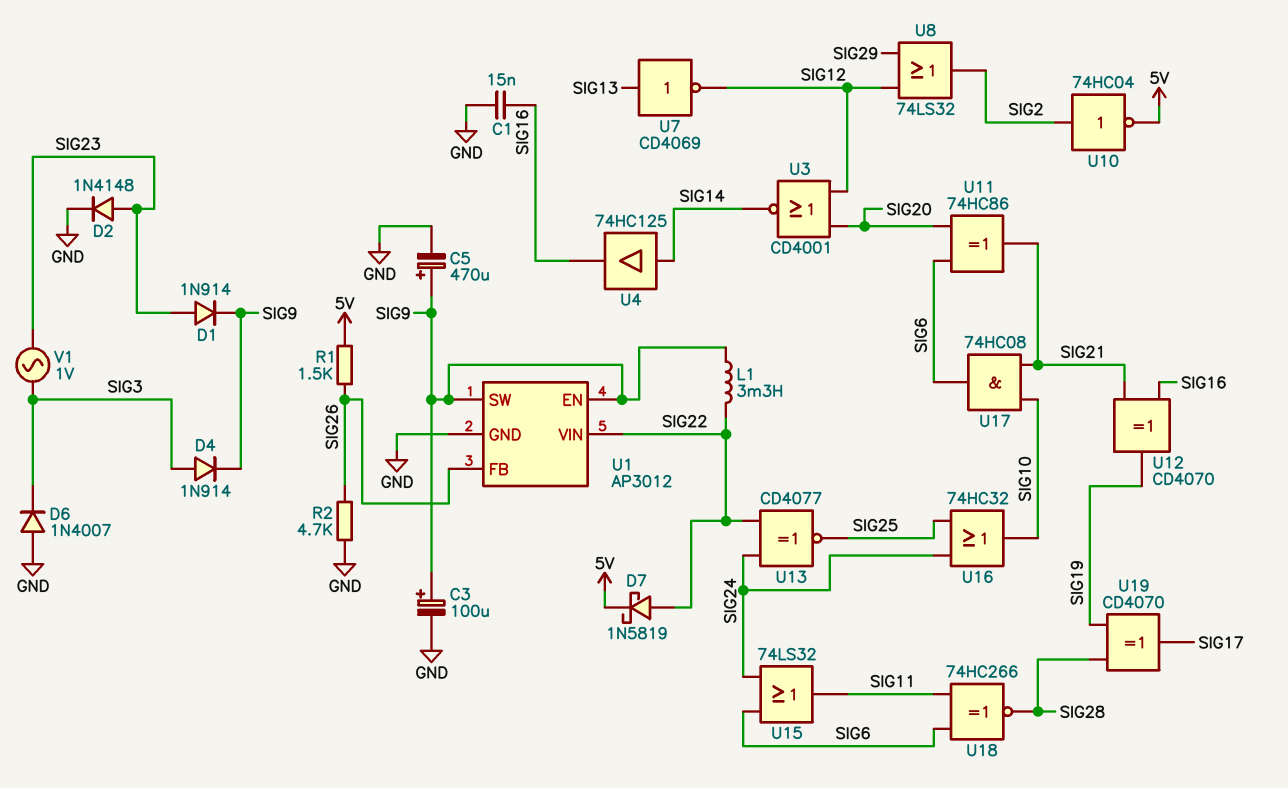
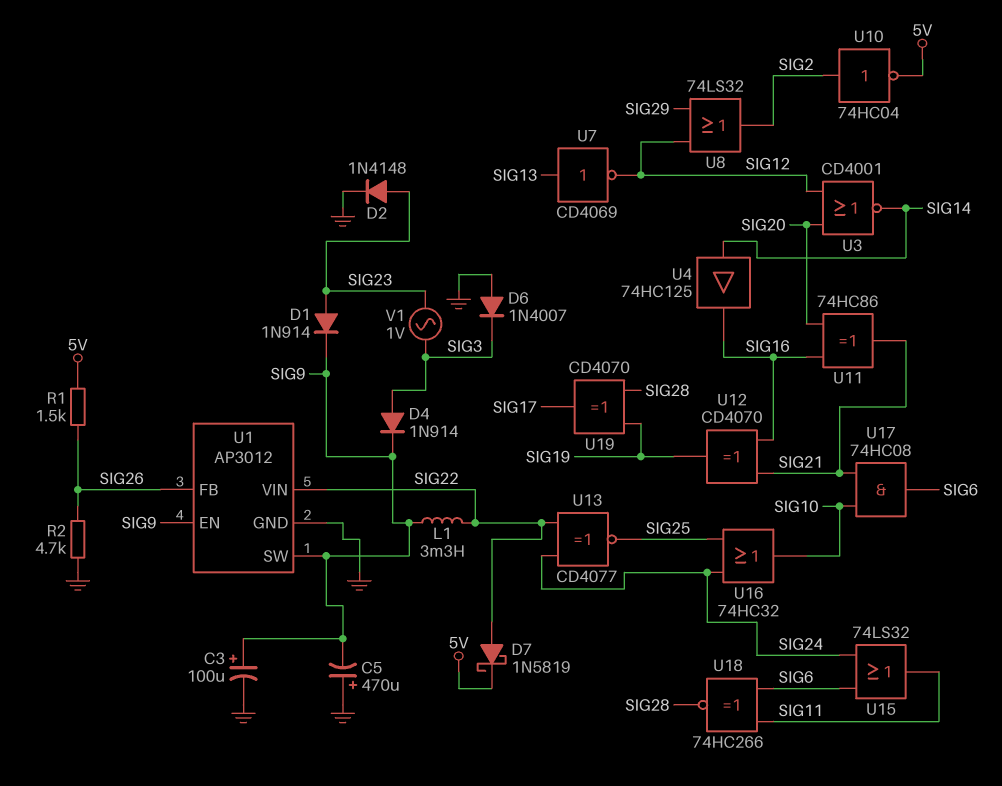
C1: 15nF (GND, SIG16) -> none
C5: 470uF (plus SIG9, minus GND) -> 470uF (plus GND, minus SIG9)
U11: XOR 74HC86 (in SIG6, in SIG20, out SIG21) -> XOR 74HC86 (in SIG16, in SIG20, out SIG21)

